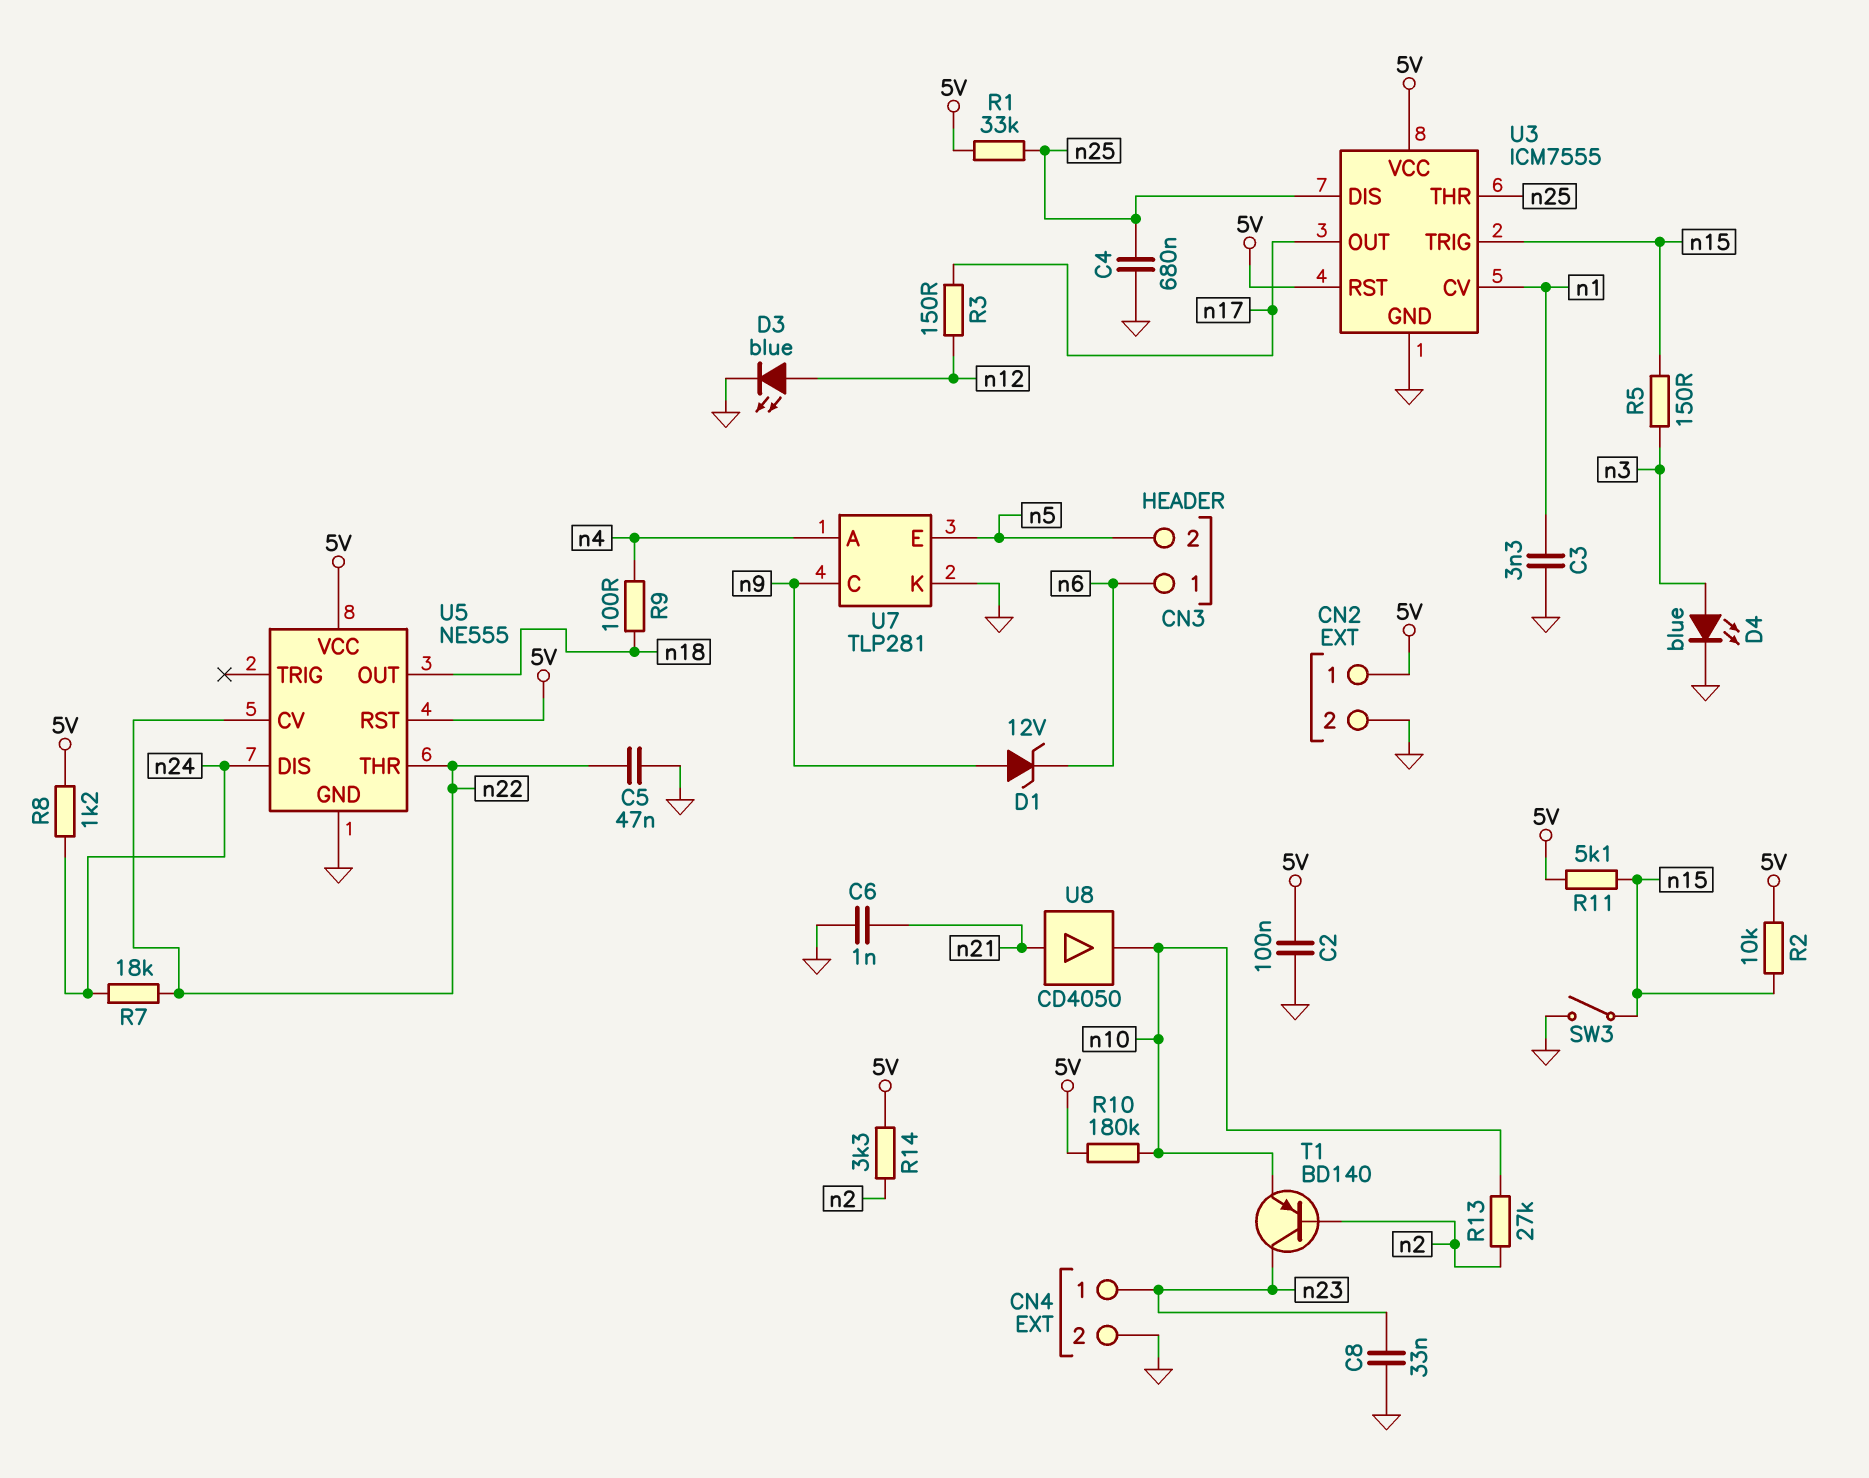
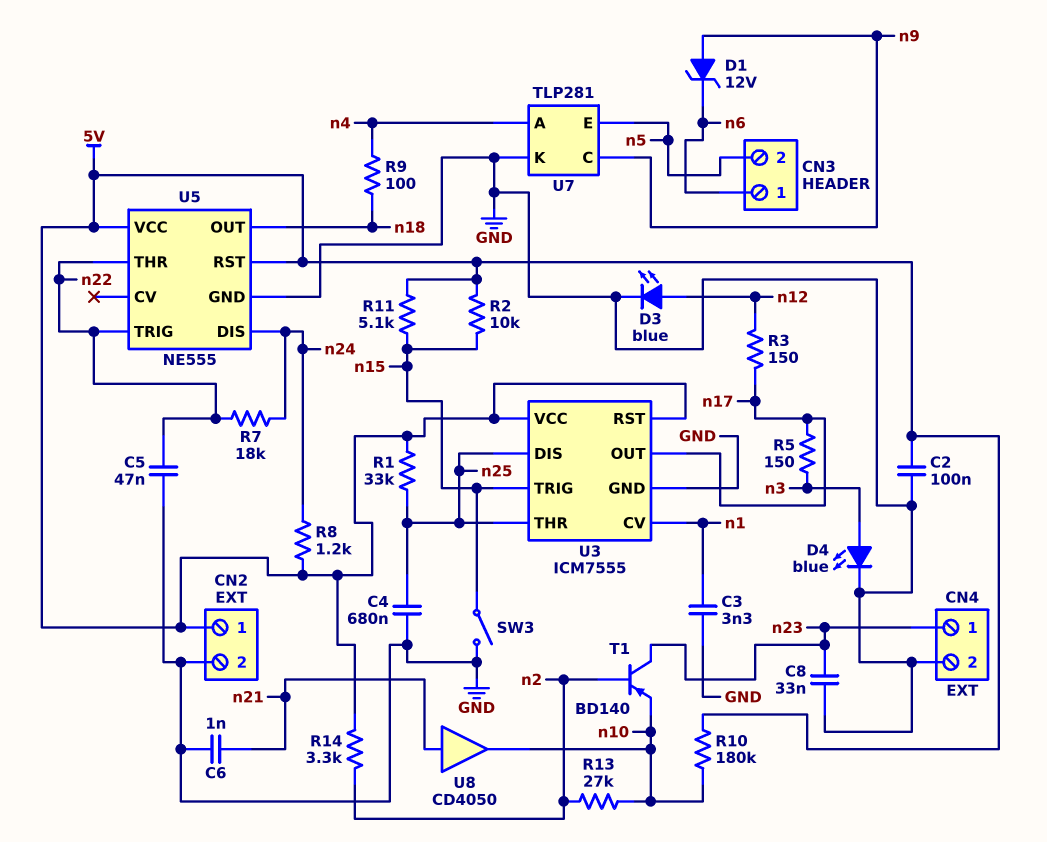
R5: 150 (n3, n15) -> 150 (n3, n17)
U5 pin CV: n22 -> none
U5 pin TRIG: none -> n22

